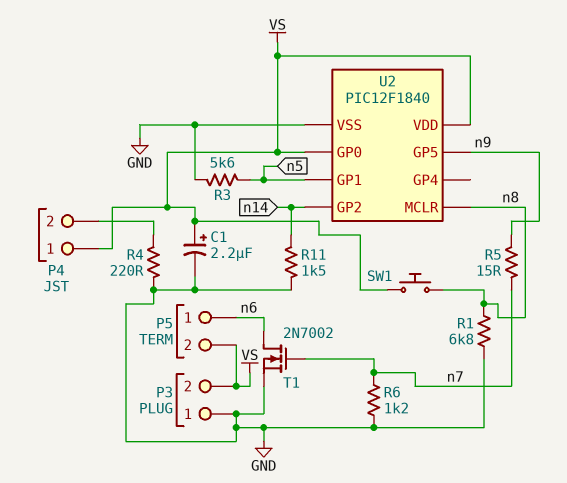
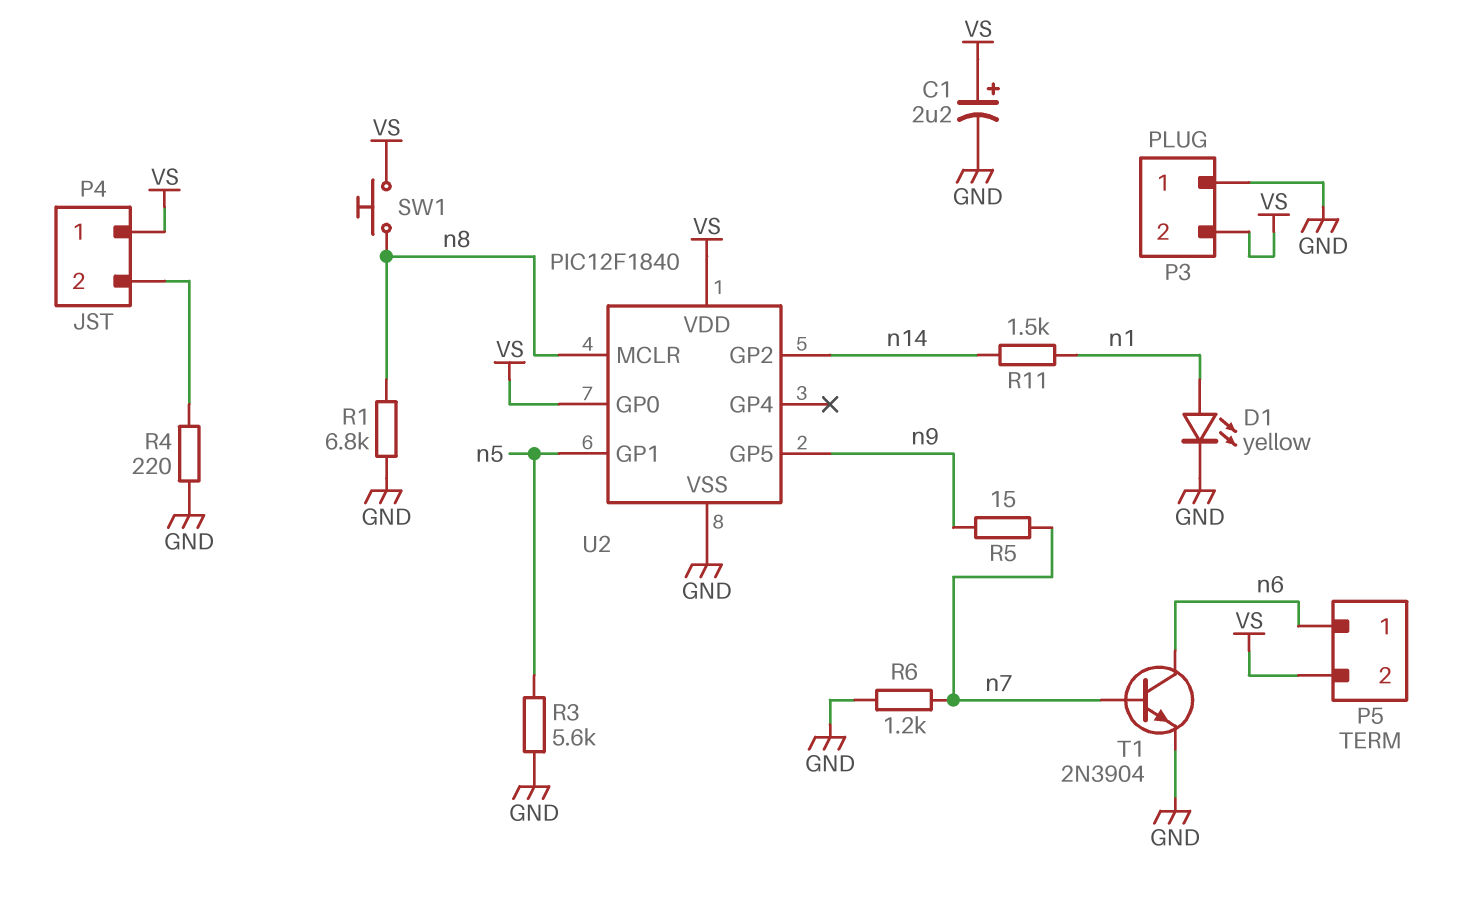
D1: none -> LED yellow (A n1, K GND)
R11: 1.5k (GND, n14) -> 1.5k (n1, n14)
T1: NMOS 2N7002 (G n7, D n6, S GND) -> NPN 2N3904 (B n7, C n6, E GND)

